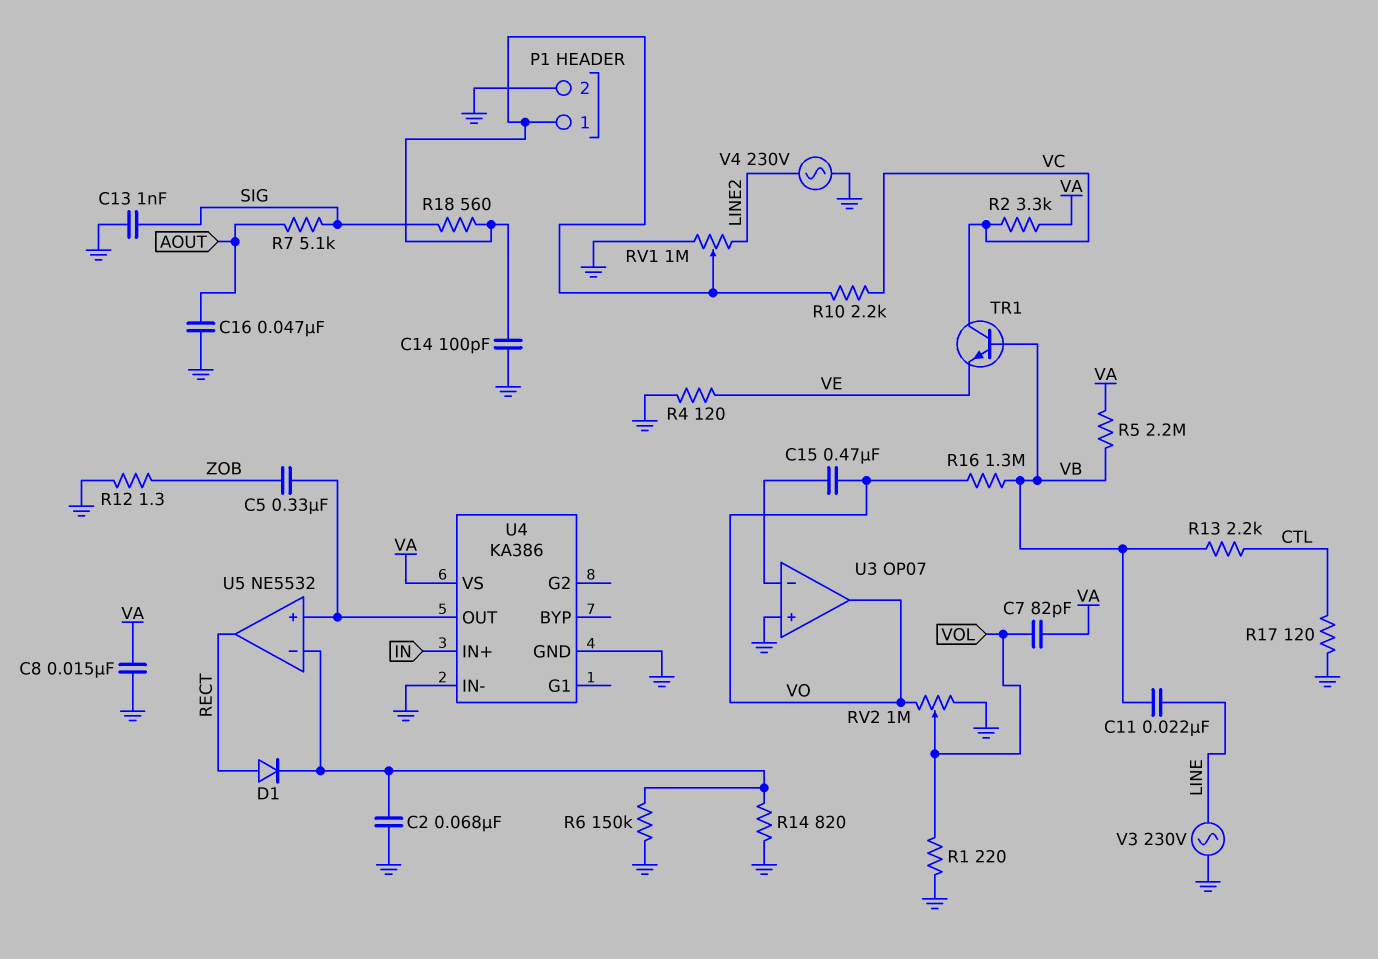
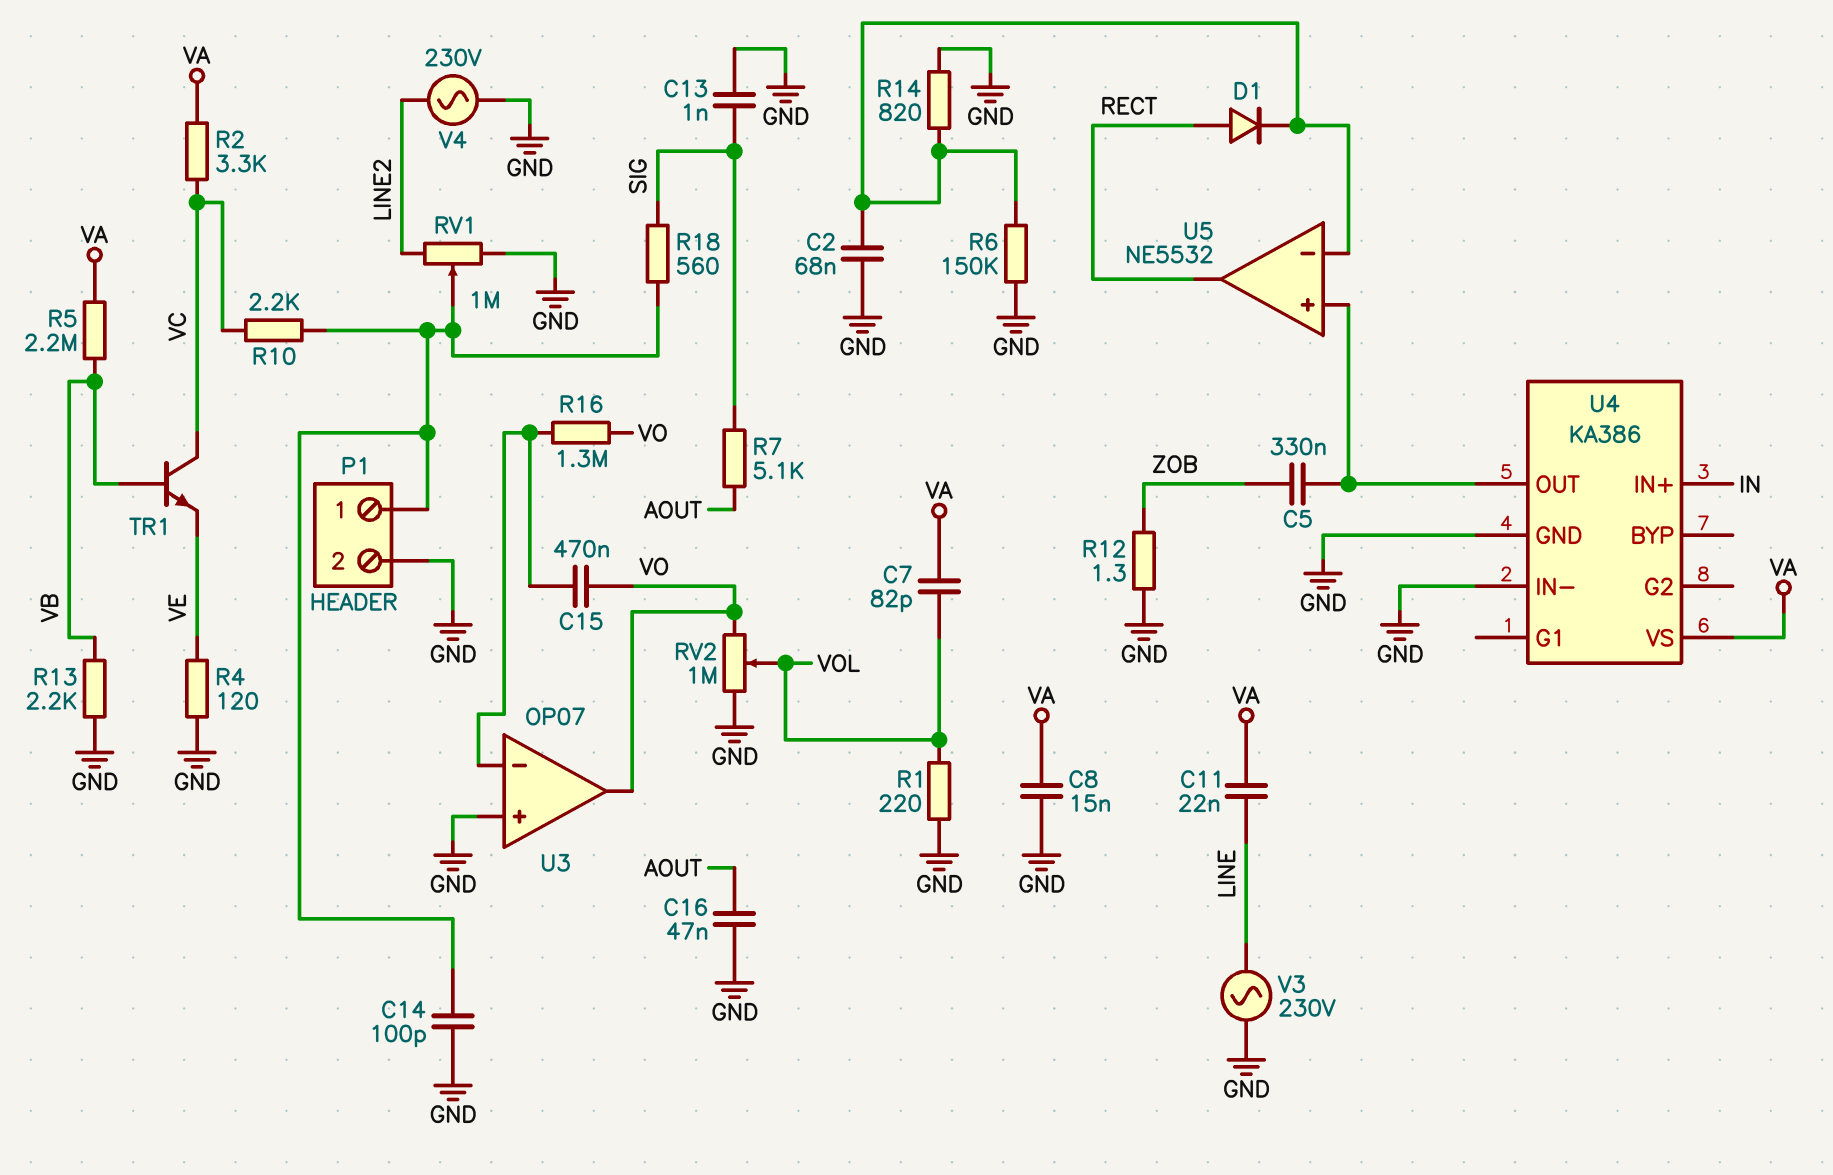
C11: 22nF (LINE, VB) -> 22nF (LINE, VA)
R13: 2.2k (CTL, VB) -> 2.2k (GND, VB)
R16: 1.3M (VB, VO) -> 1.3M (U3/in-, VO)
R17: 120 (CTL, GND) -> none

